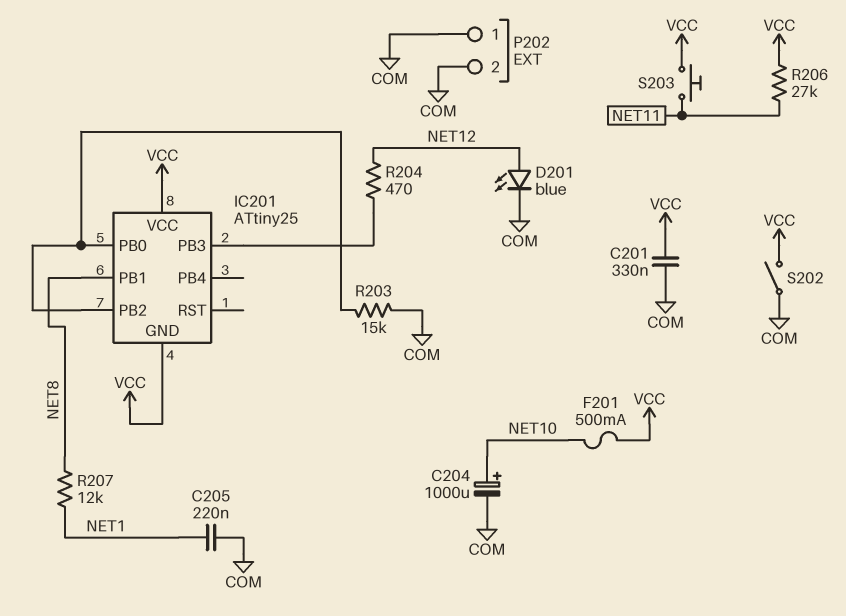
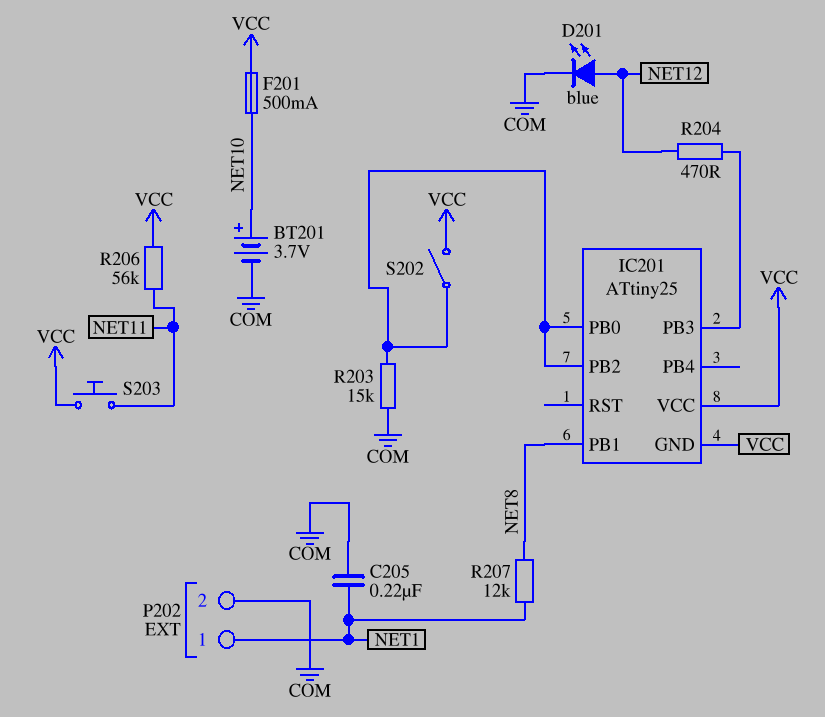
BT201: none -> 3.7V (plus NET10, minus COM)
C201: 330nF (COM, VCC) -> none
C204: 1000uF (plus NET10, minus COM) -> none
P202 pin 1: COM -> NET1
R206: 27k (NET11, VCC) -> 56k (NET11, VCC)
S202: switch (COM, VCC) -> switch (IC201/PB0, VCC)

